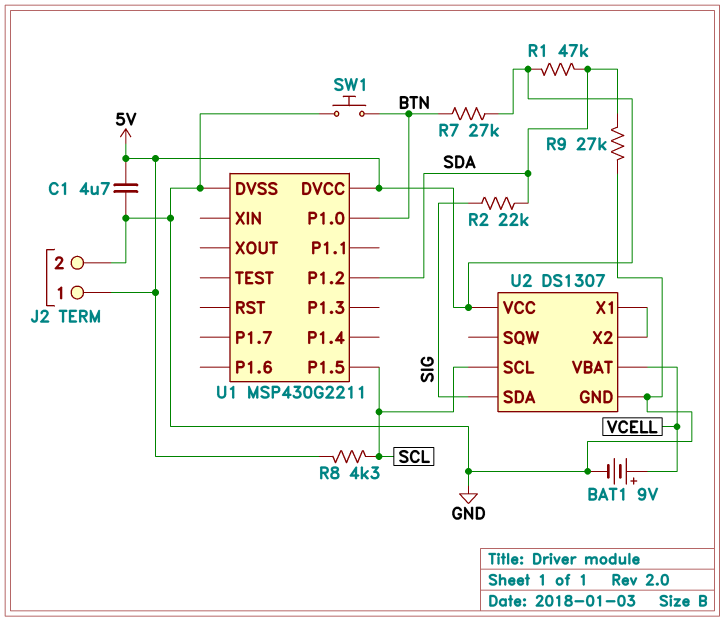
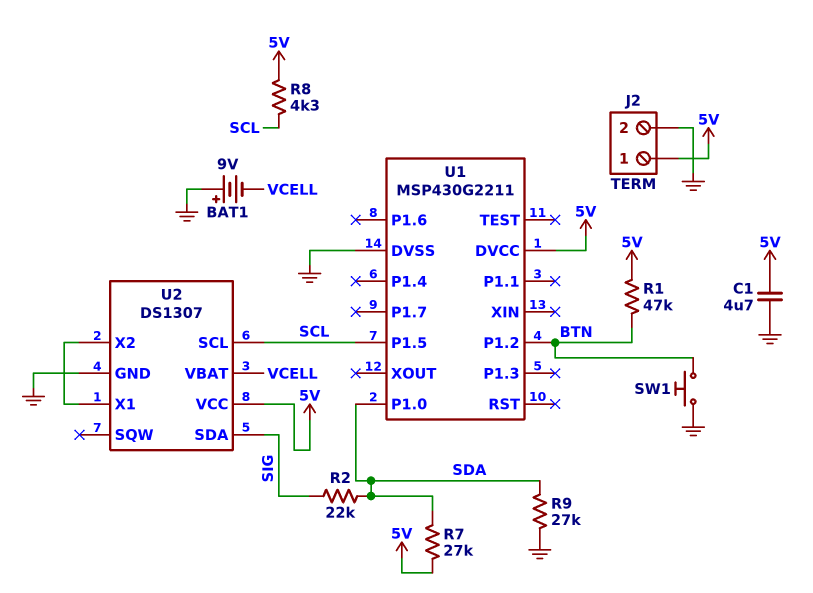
BAT1: 9V (plus VCELL, minus GND) -> 9V (plus GND, minus VCELL)
R1: 47k (5V, SDA) -> 47k (5V, BTN)
R7: 27k (5V, BTN) -> 27k (5V, SDA)
U1 pin P1.0: BTN -> SDA
U1 pin P1.2: SDA -> BTN

